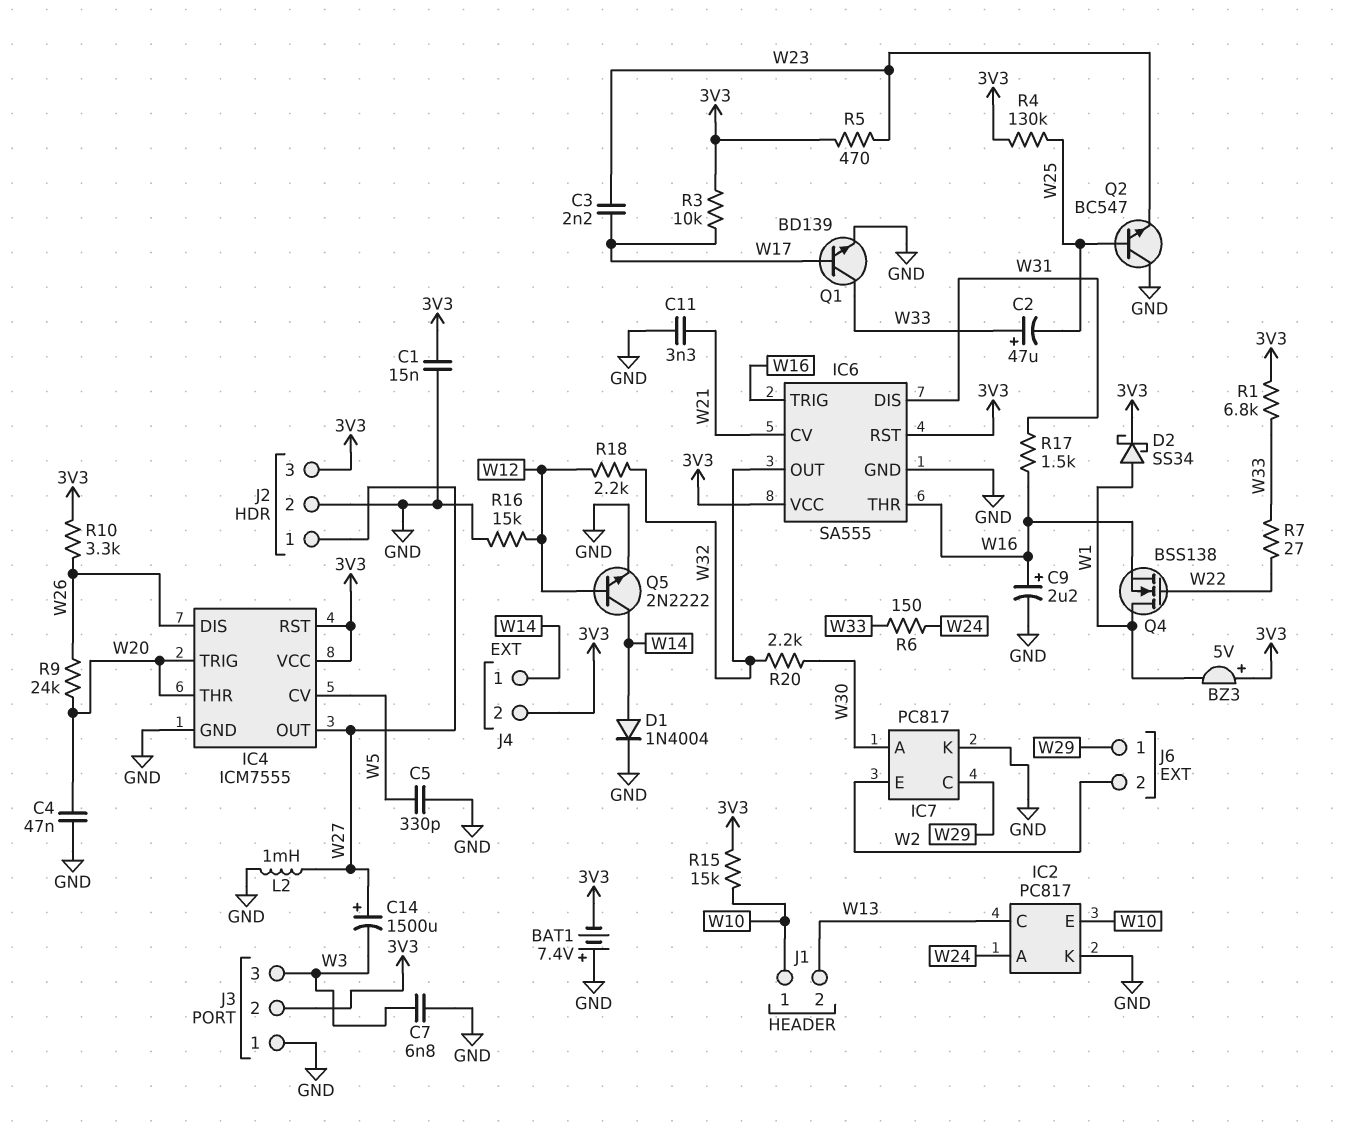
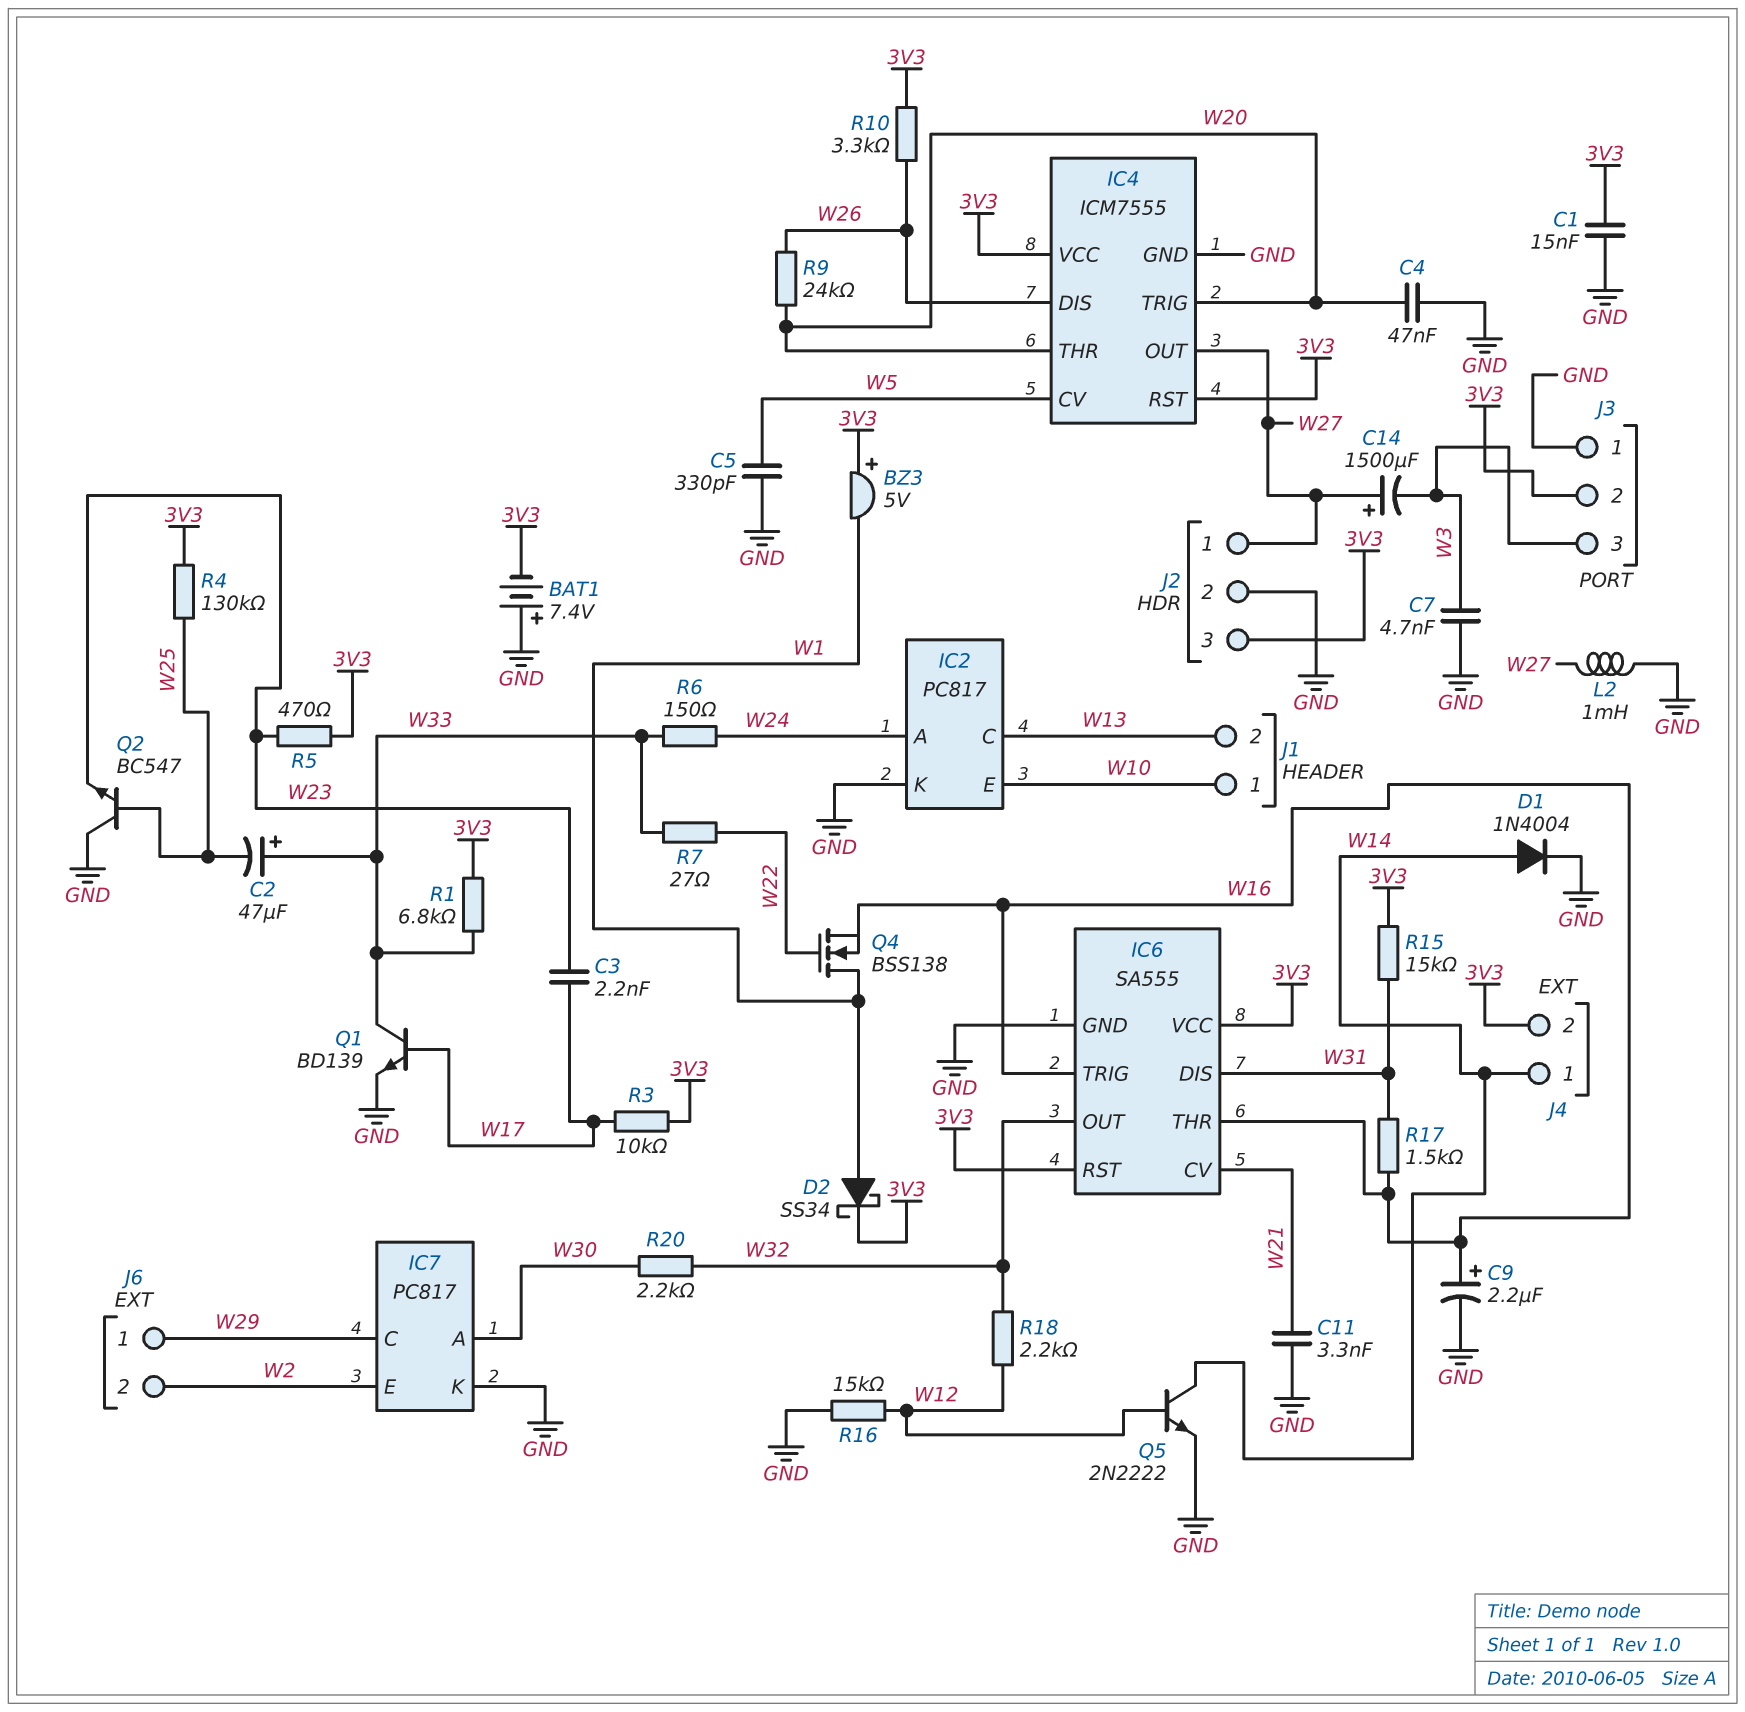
C7: 6.8nF (GND, W3) -> 4.7nF (GND, W3)
R15: 15k (3V3, W10) -> 15k (3V3, W31)

